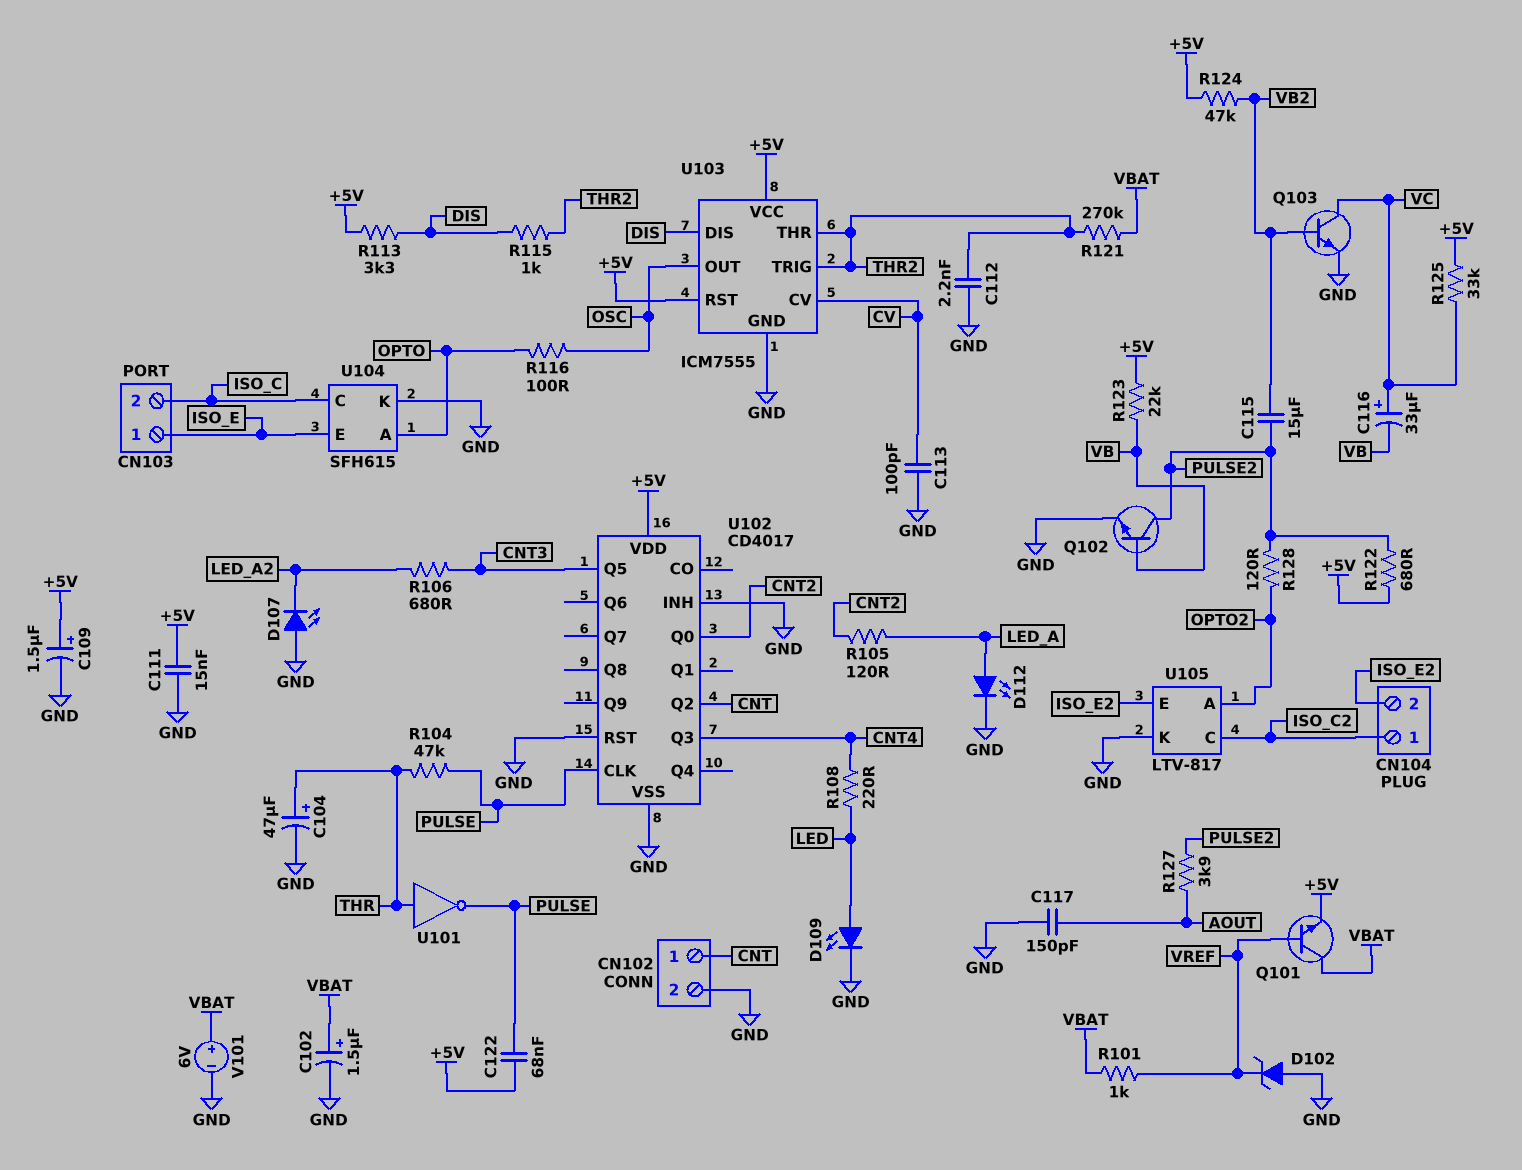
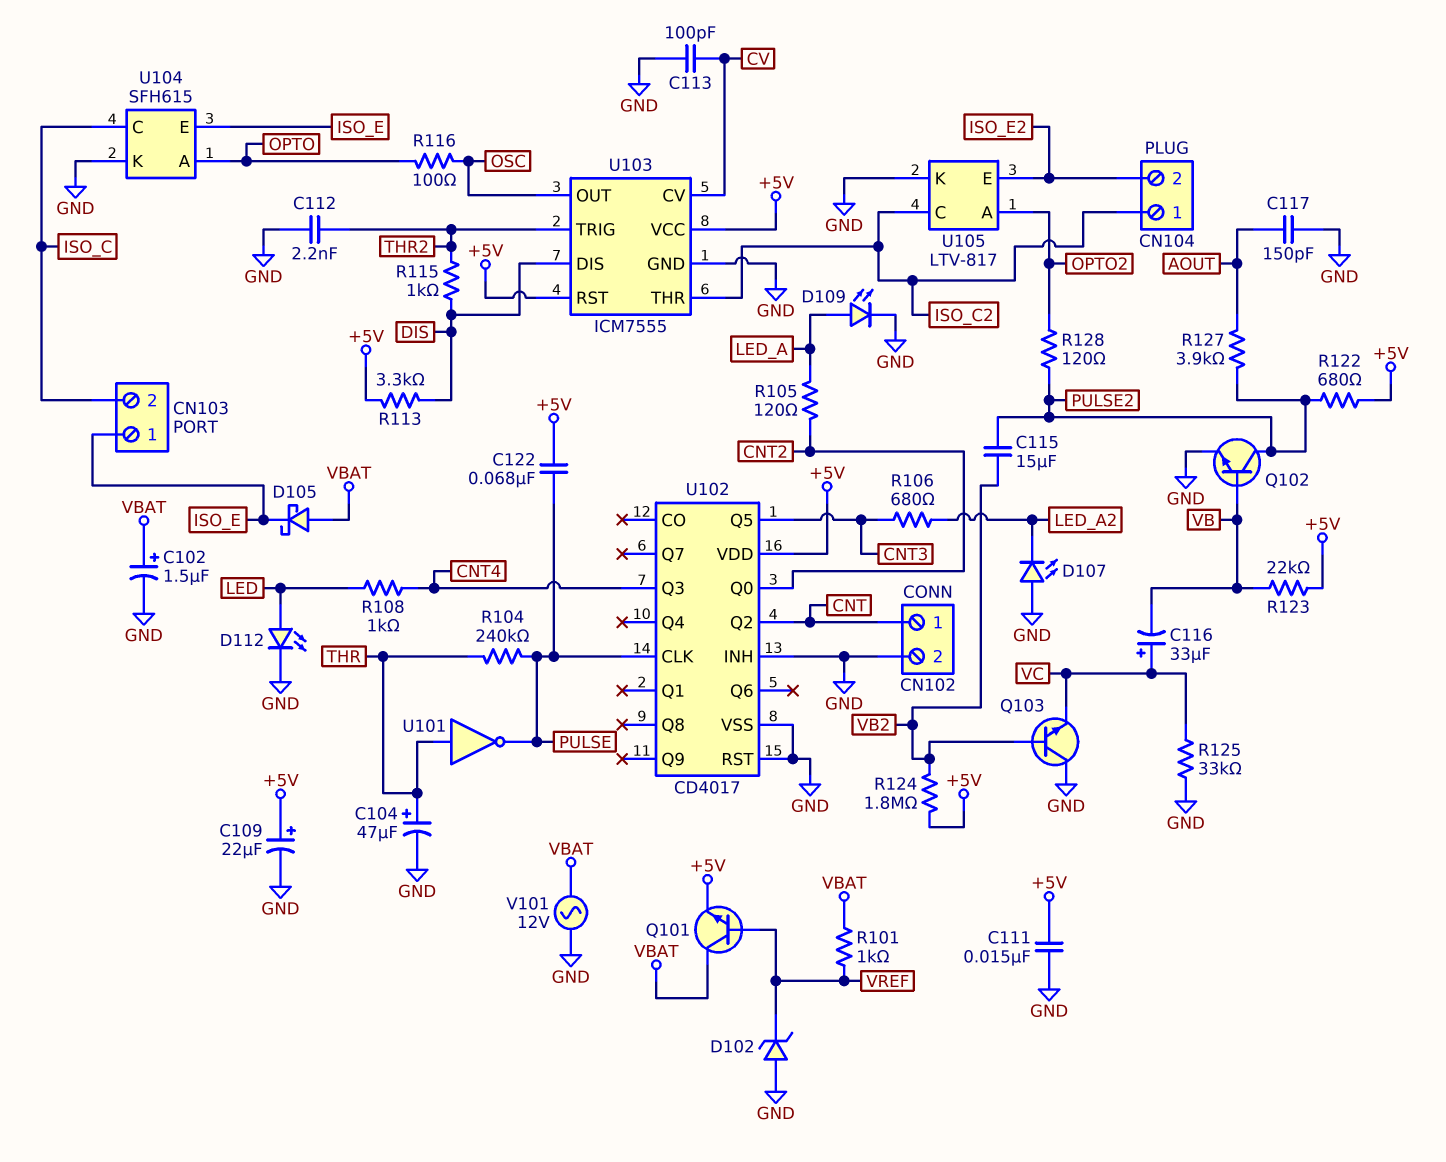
C109: 1.5uF (plus +5V, minus GND) -> 22uF (plus +5V, minus GND)
D105: none -> schottky (A VBAT, K ISO_E)
D109: LED (A LED, K GND) -> LED (A LED_A, K GND)
D112: LED (A LED_A, K GND) -> LED (A LED, K GND)
Q103: NPN (B VB2, C VC, E GND) -> NPN (B VB2, C GND, E VC)
R104: 47k (PULSE, THR) -> 240k (PULSE, THR)
R108: 220 (CNT4, LED) -> 1k (CNT4, LED)
R121: 270k (THR2, VBAT) -> none
R124: 47k (+5V, VB2) -> 1.8M (+5V, VB2)
R125: 33k (+5V, VC) -> 33k (GND, VC)
U103 pin THR: THR2 -> ISO_C2
V101: 6V (plus VBAT, minus GND) -> AC 12V (GND, VBAT)

